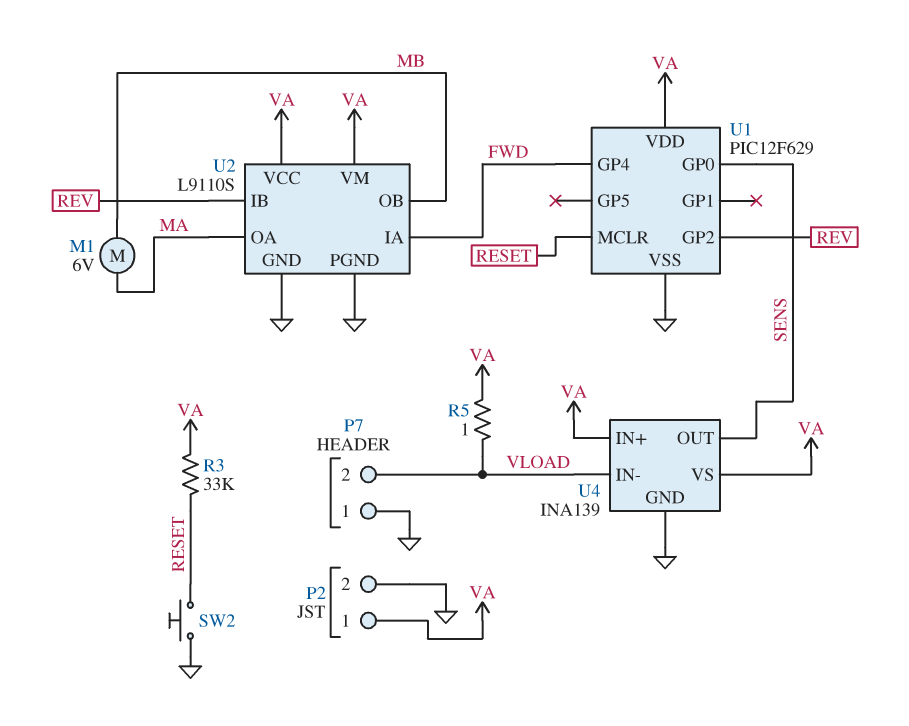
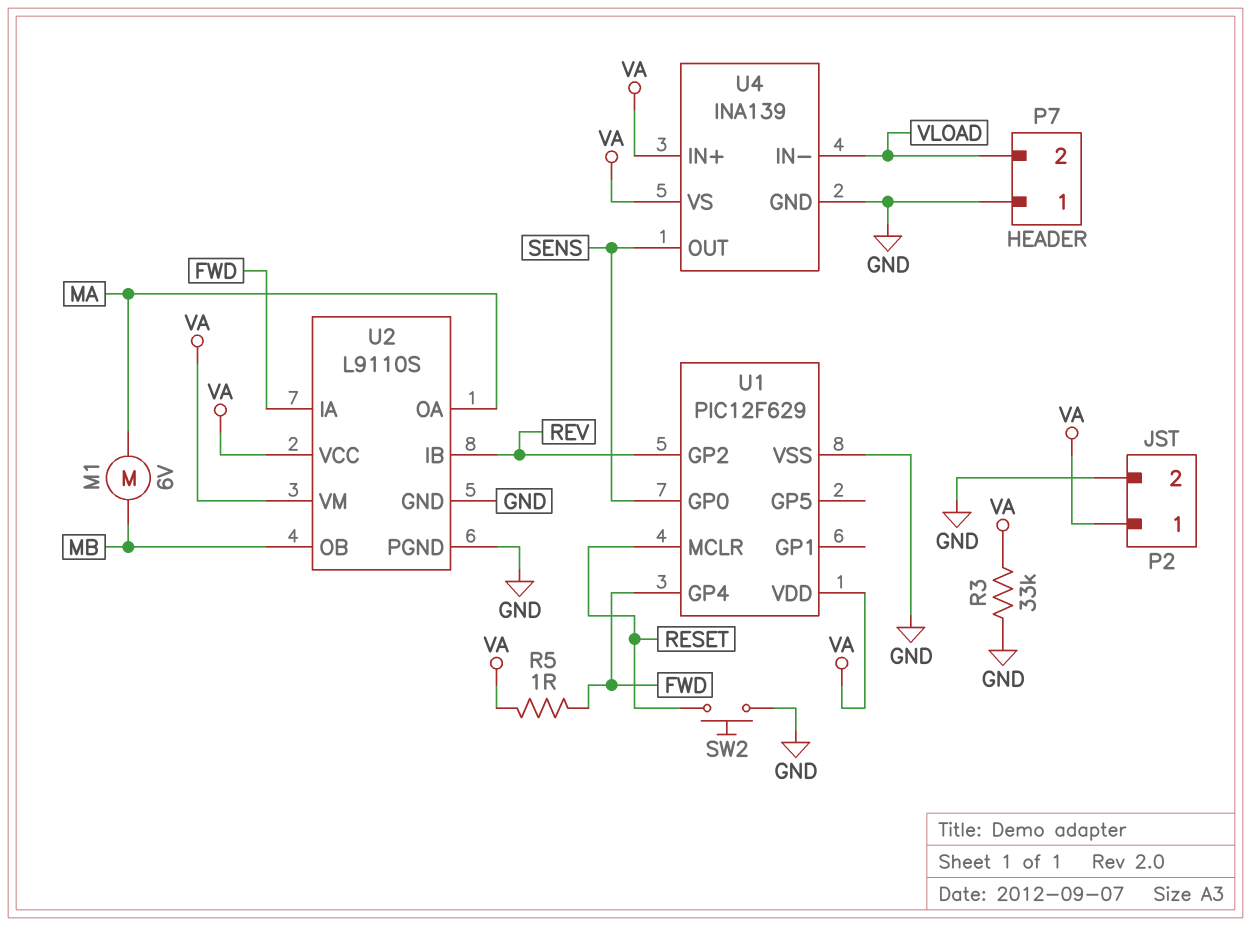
R3: 33k (RESET, VA) -> 33k (GND, VA)
R5: 1 (VA, VLOAD) -> 1 (FWD, VA)

